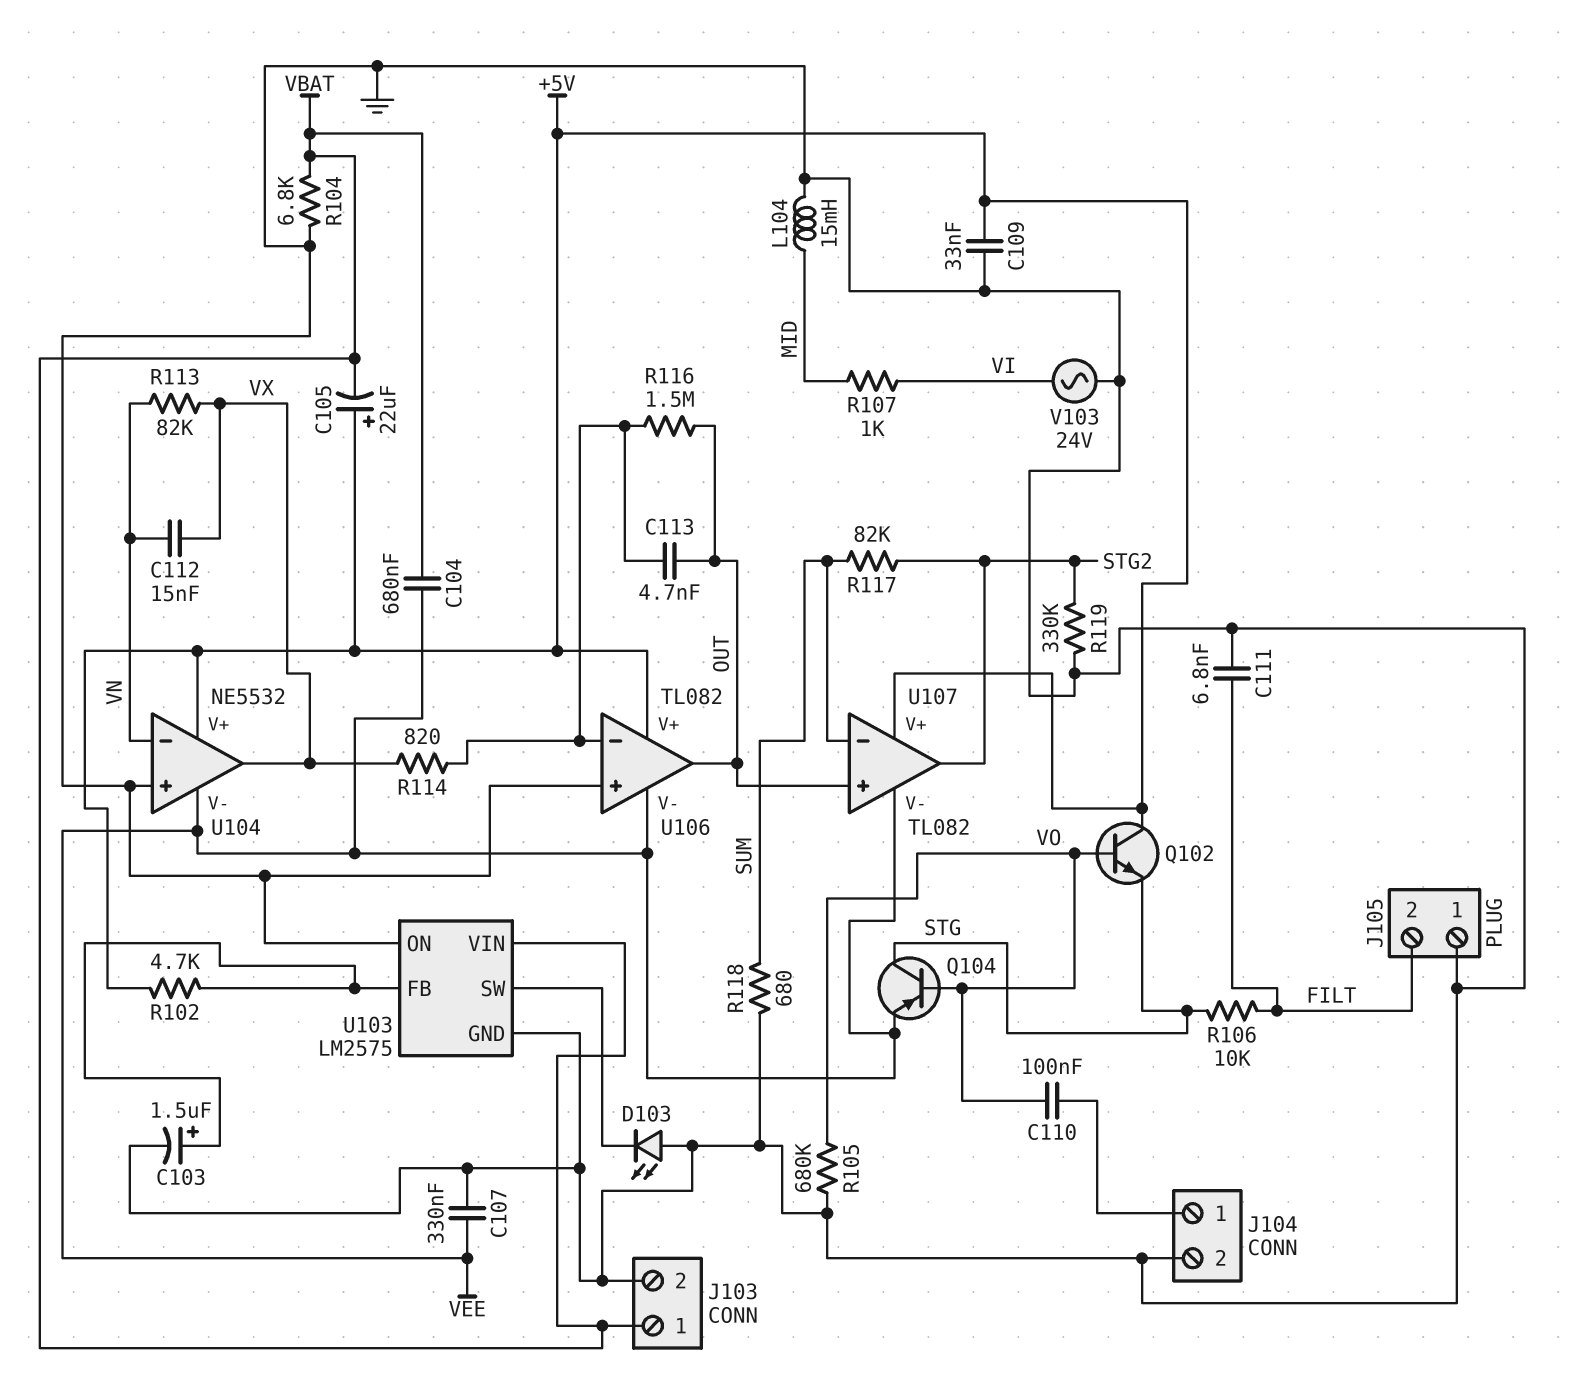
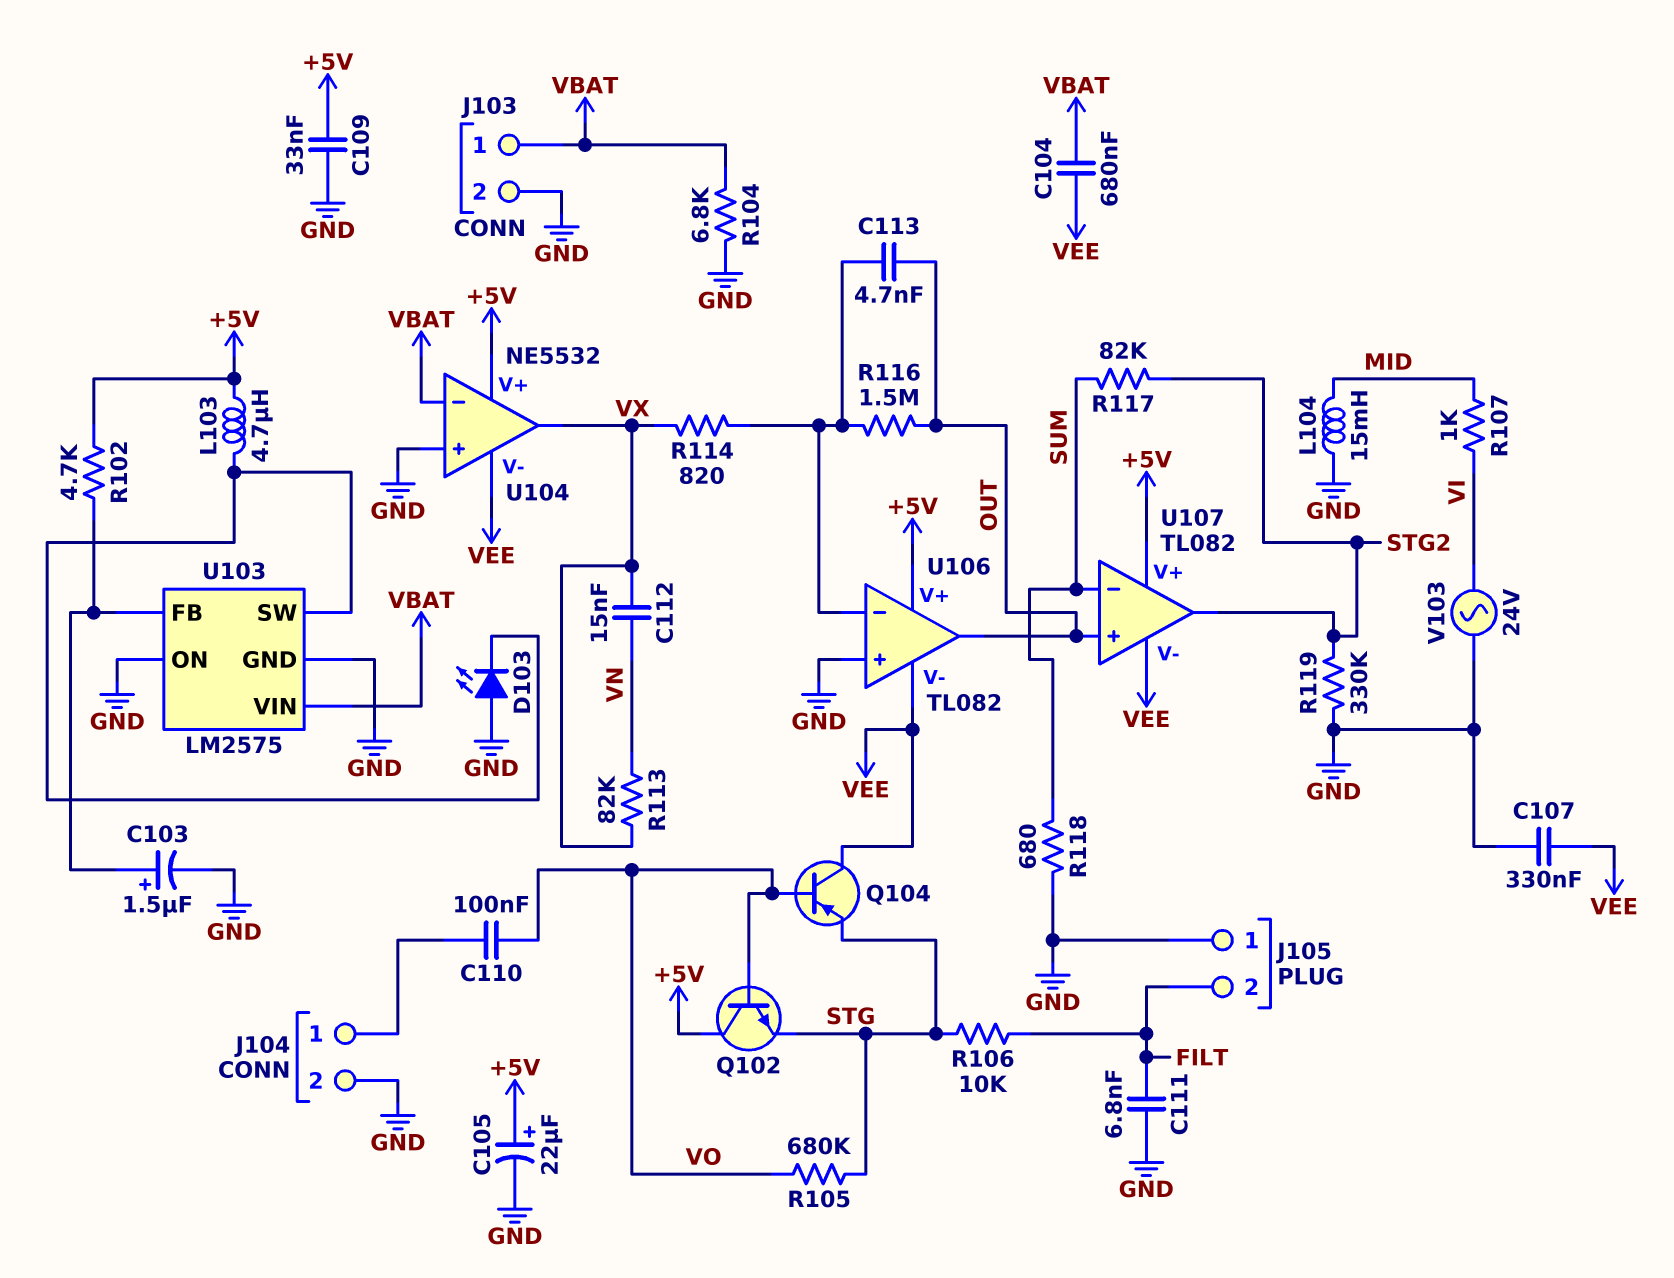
C105: 22uF (plus +5V, minus VBAT) -> 22uF (plus +5V, minus GND)
L103: none -> 4.7uH (+5V, U103/SW)
Q104: PNP (B VO, C STG, E VEE) -> PNP (B VO, C VEE, E STG)
R105: 680k (GND, VO) -> 680k (STG, VO)
U104 pin in-: VN -> VBAT

